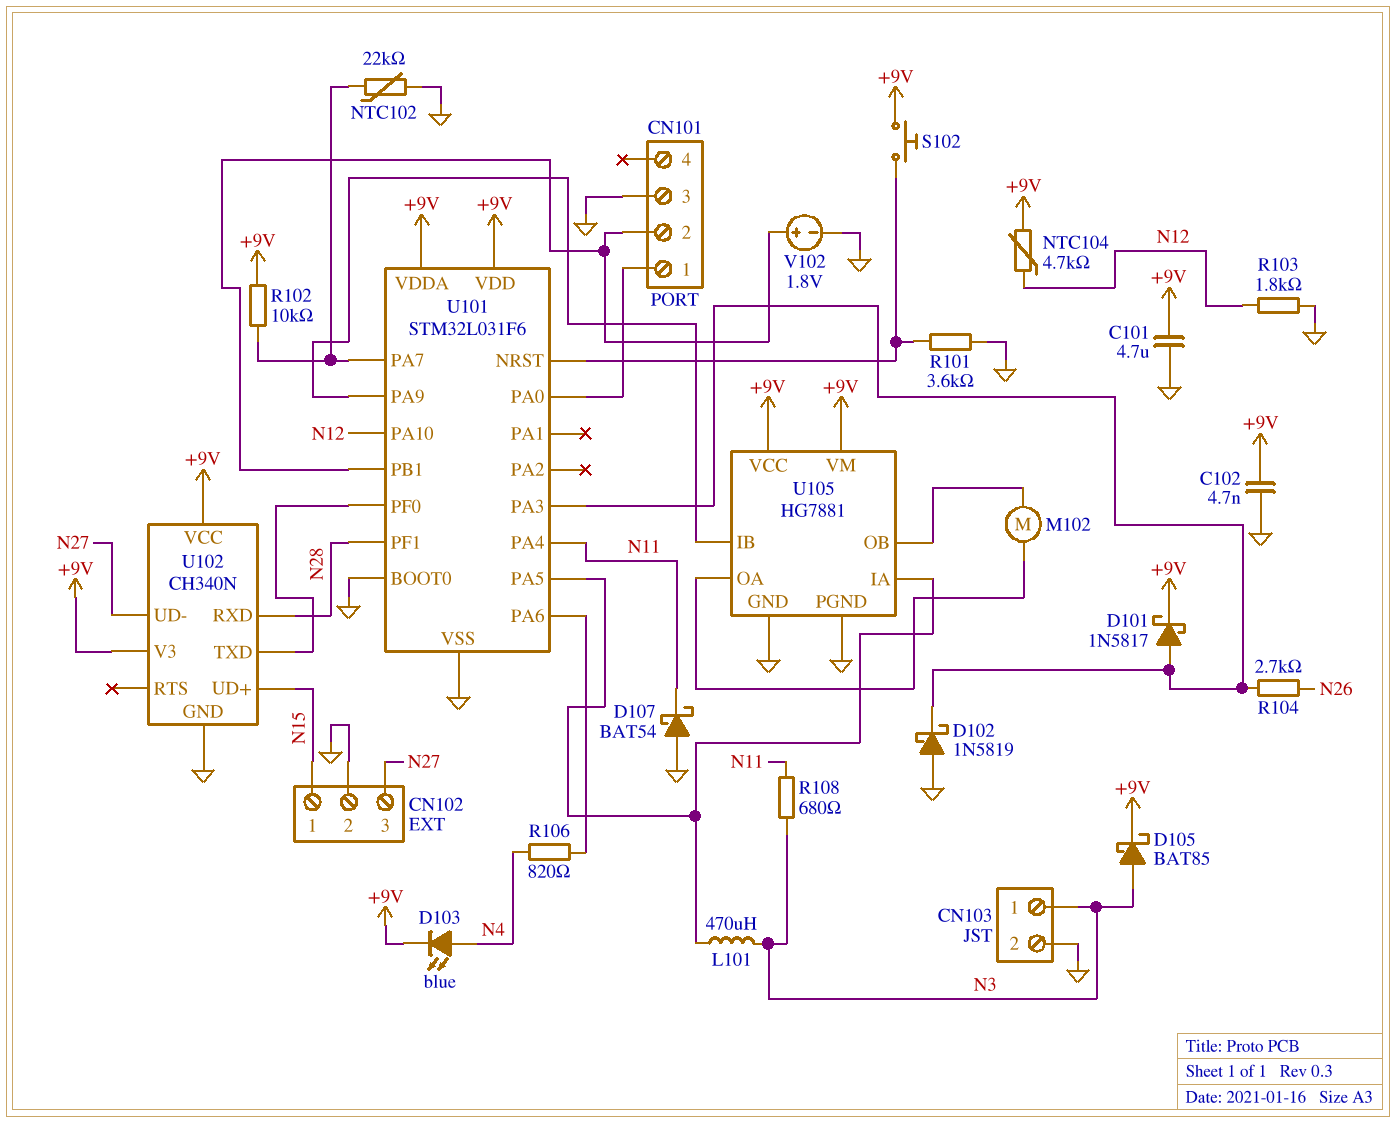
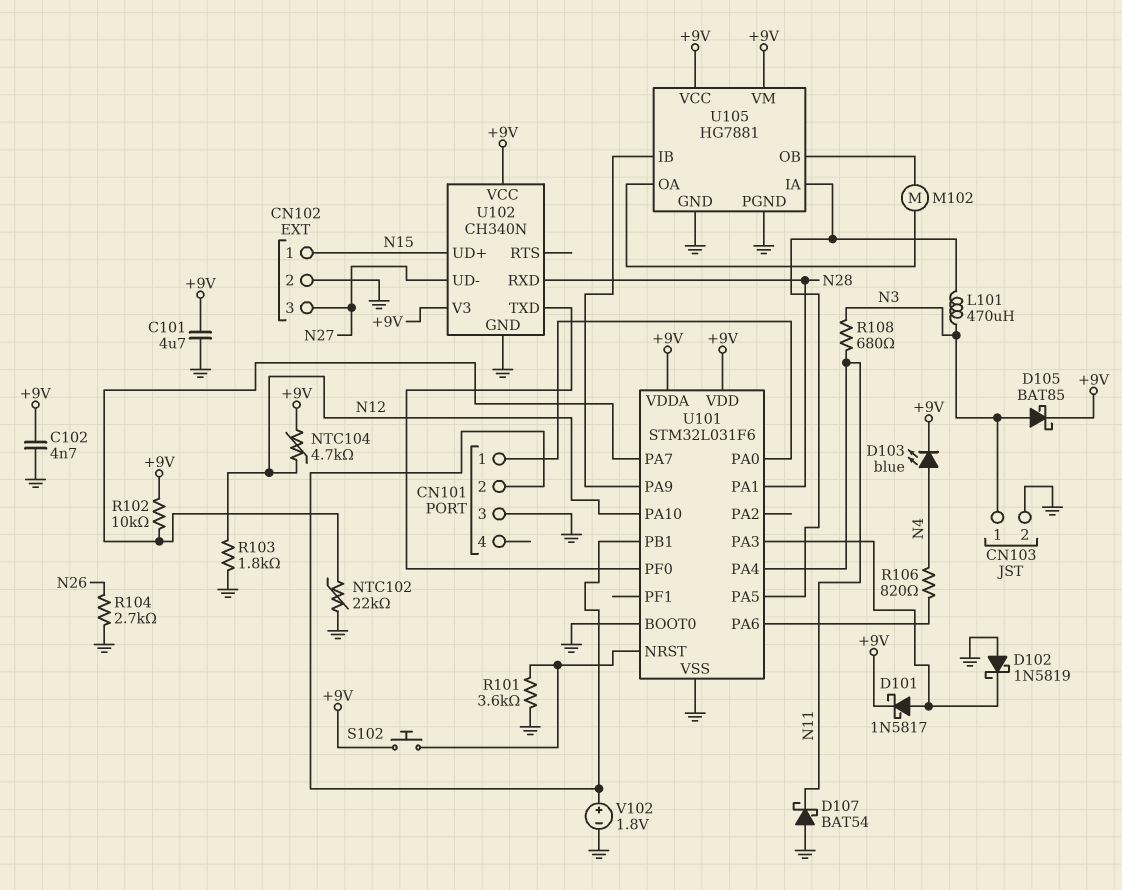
R104: 2.7k (N26, U101/PA3) -> 2.7k (GND, N26)
U101 pin PA1: none -> N28
U101 pin PF1: N28 -> none

